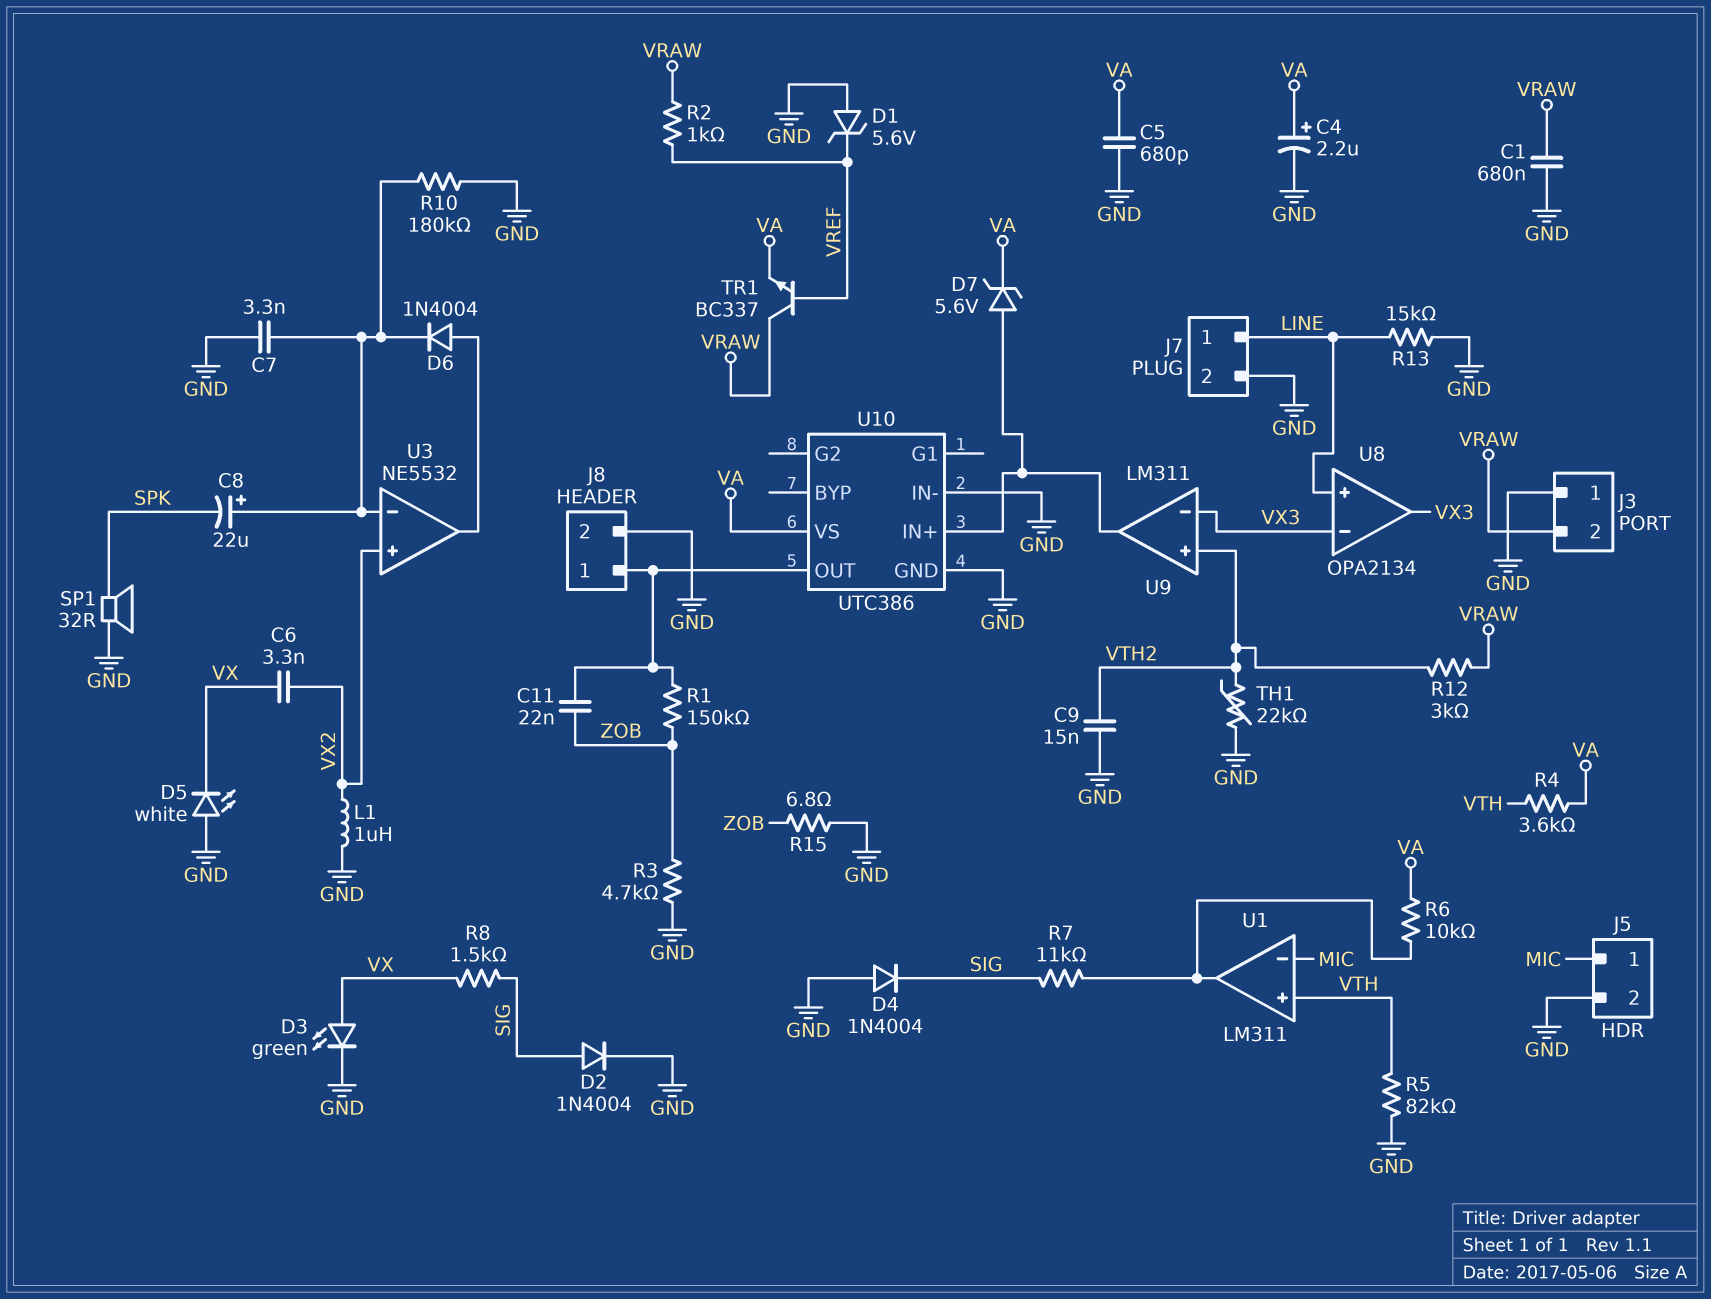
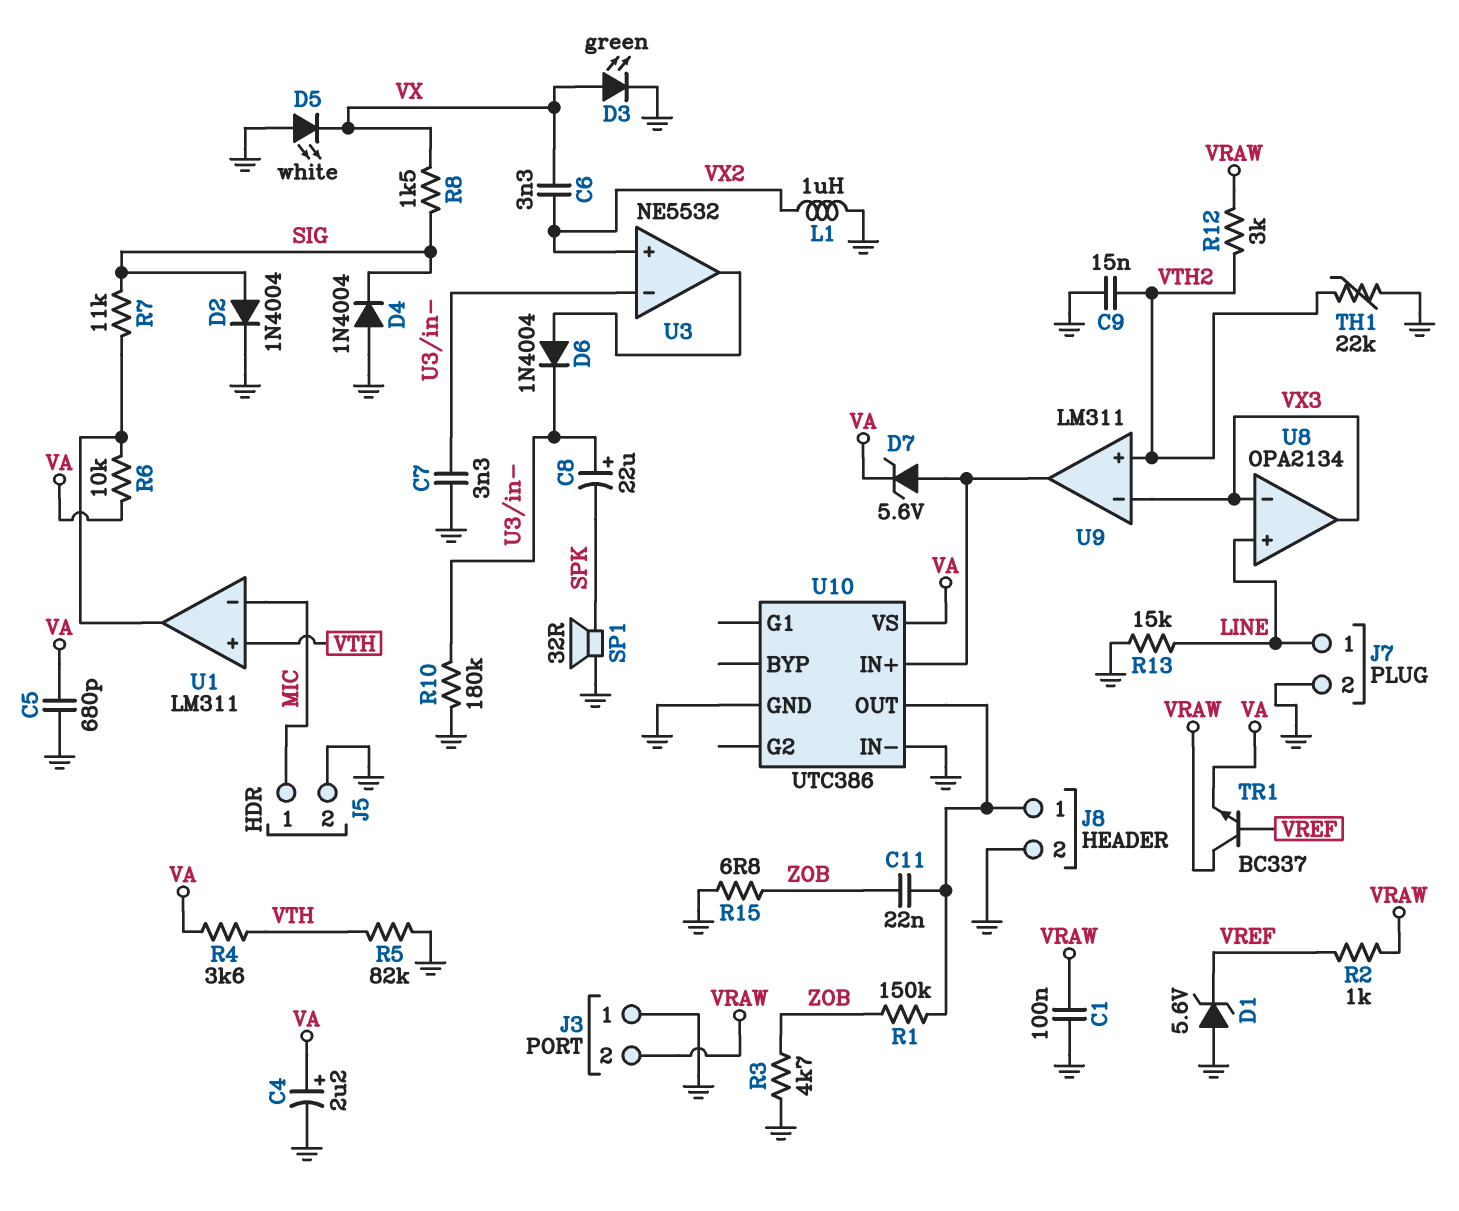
C1: 680nF (GND, VRAW) -> 100nF (GND, VRAW)

